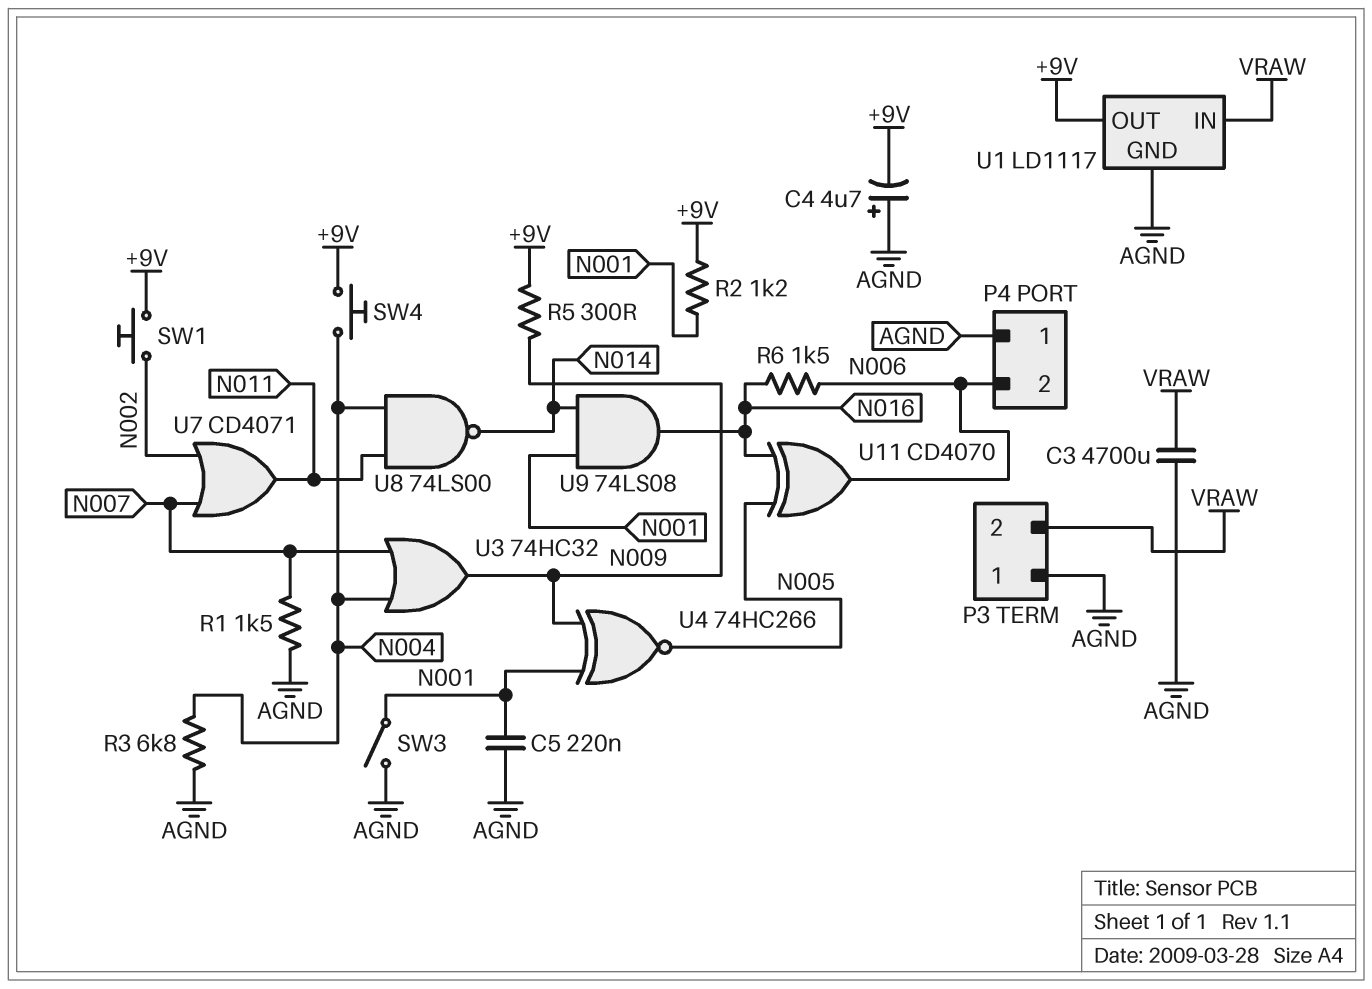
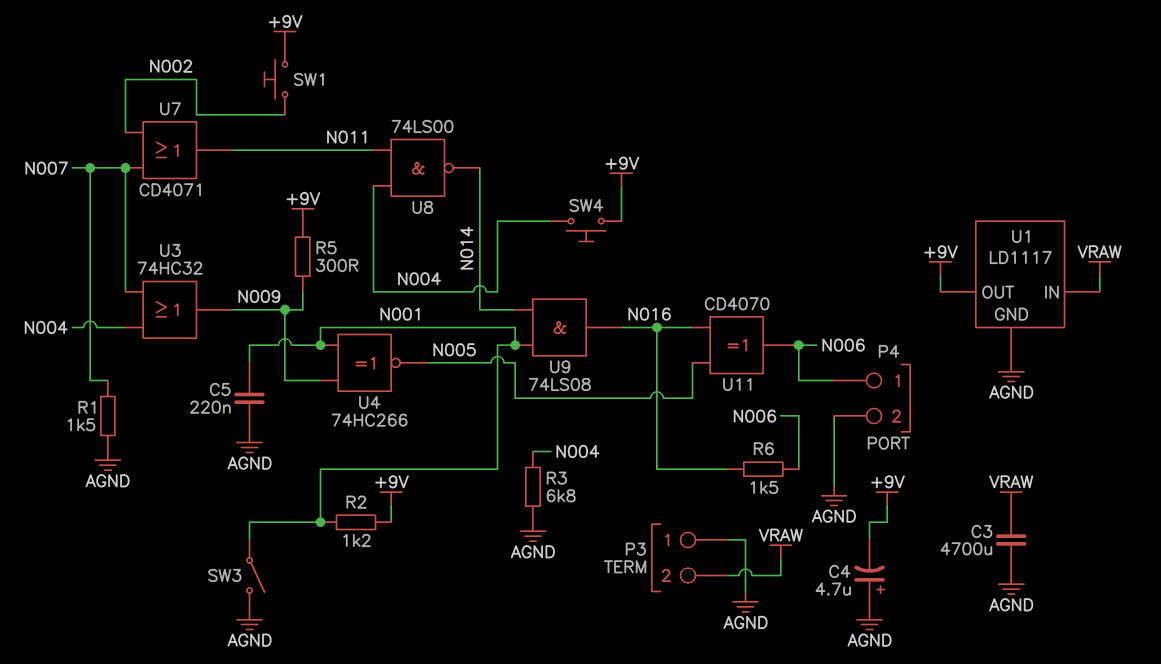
P4 pin 1: AGND -> N006
P4 pin 2: N006 -> AGND

